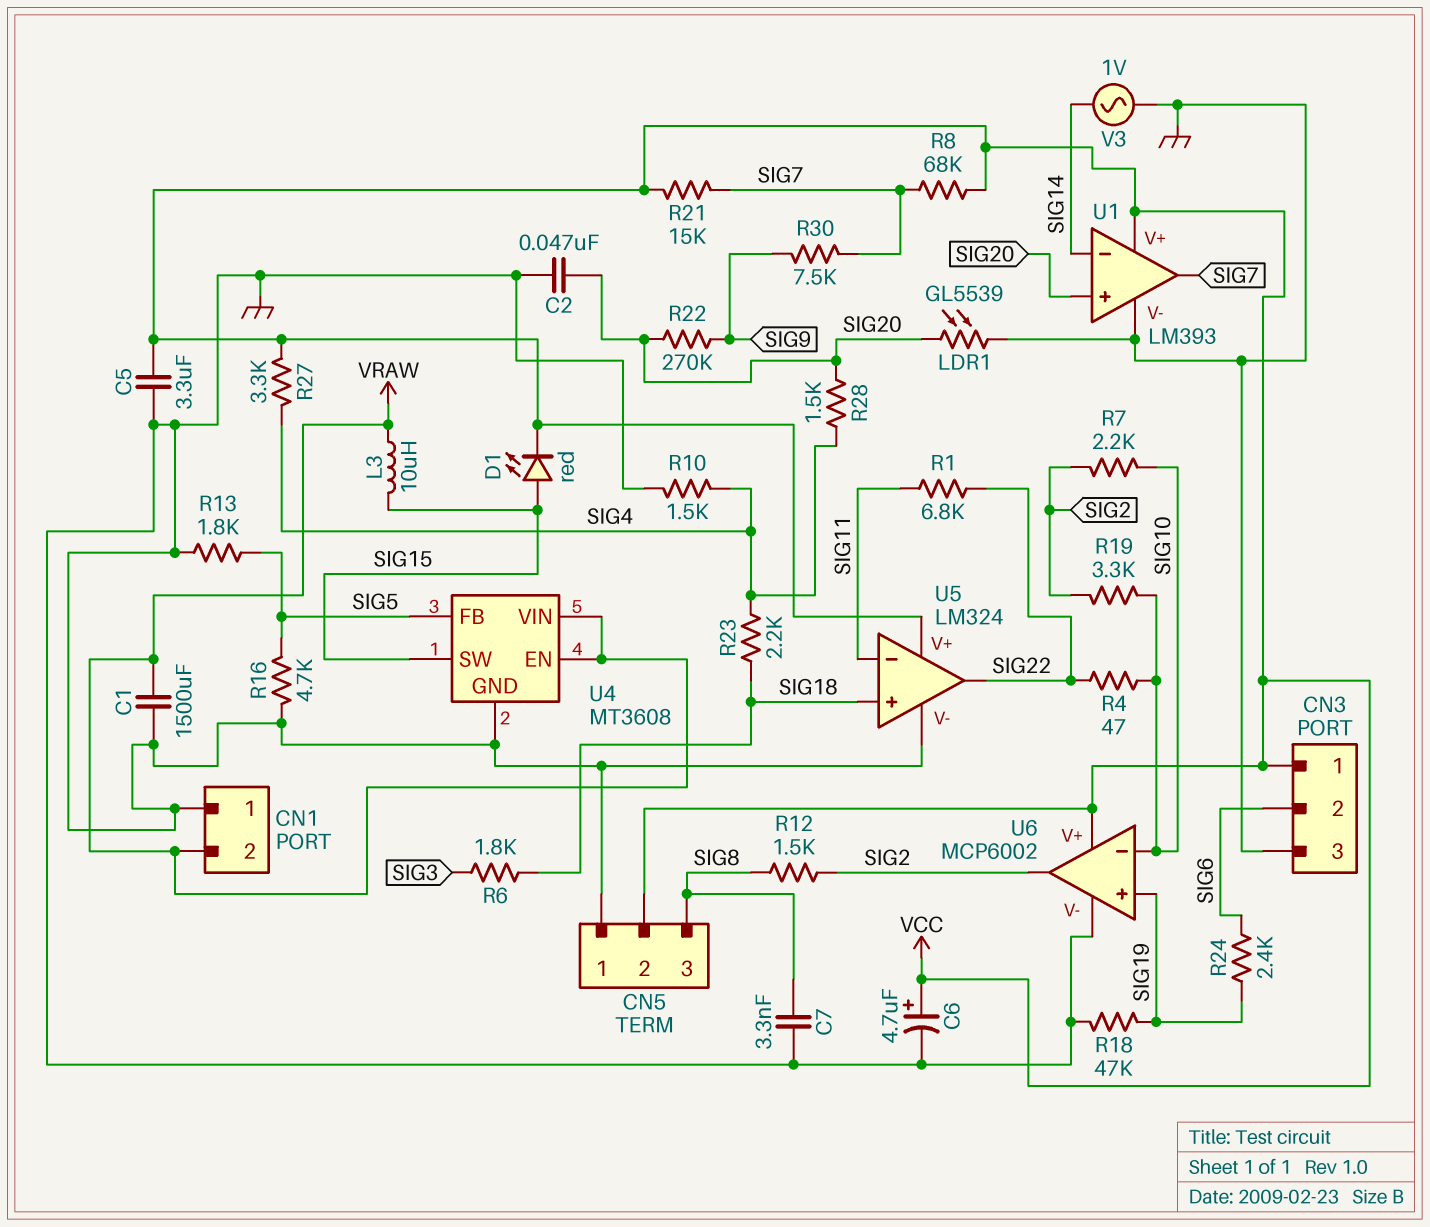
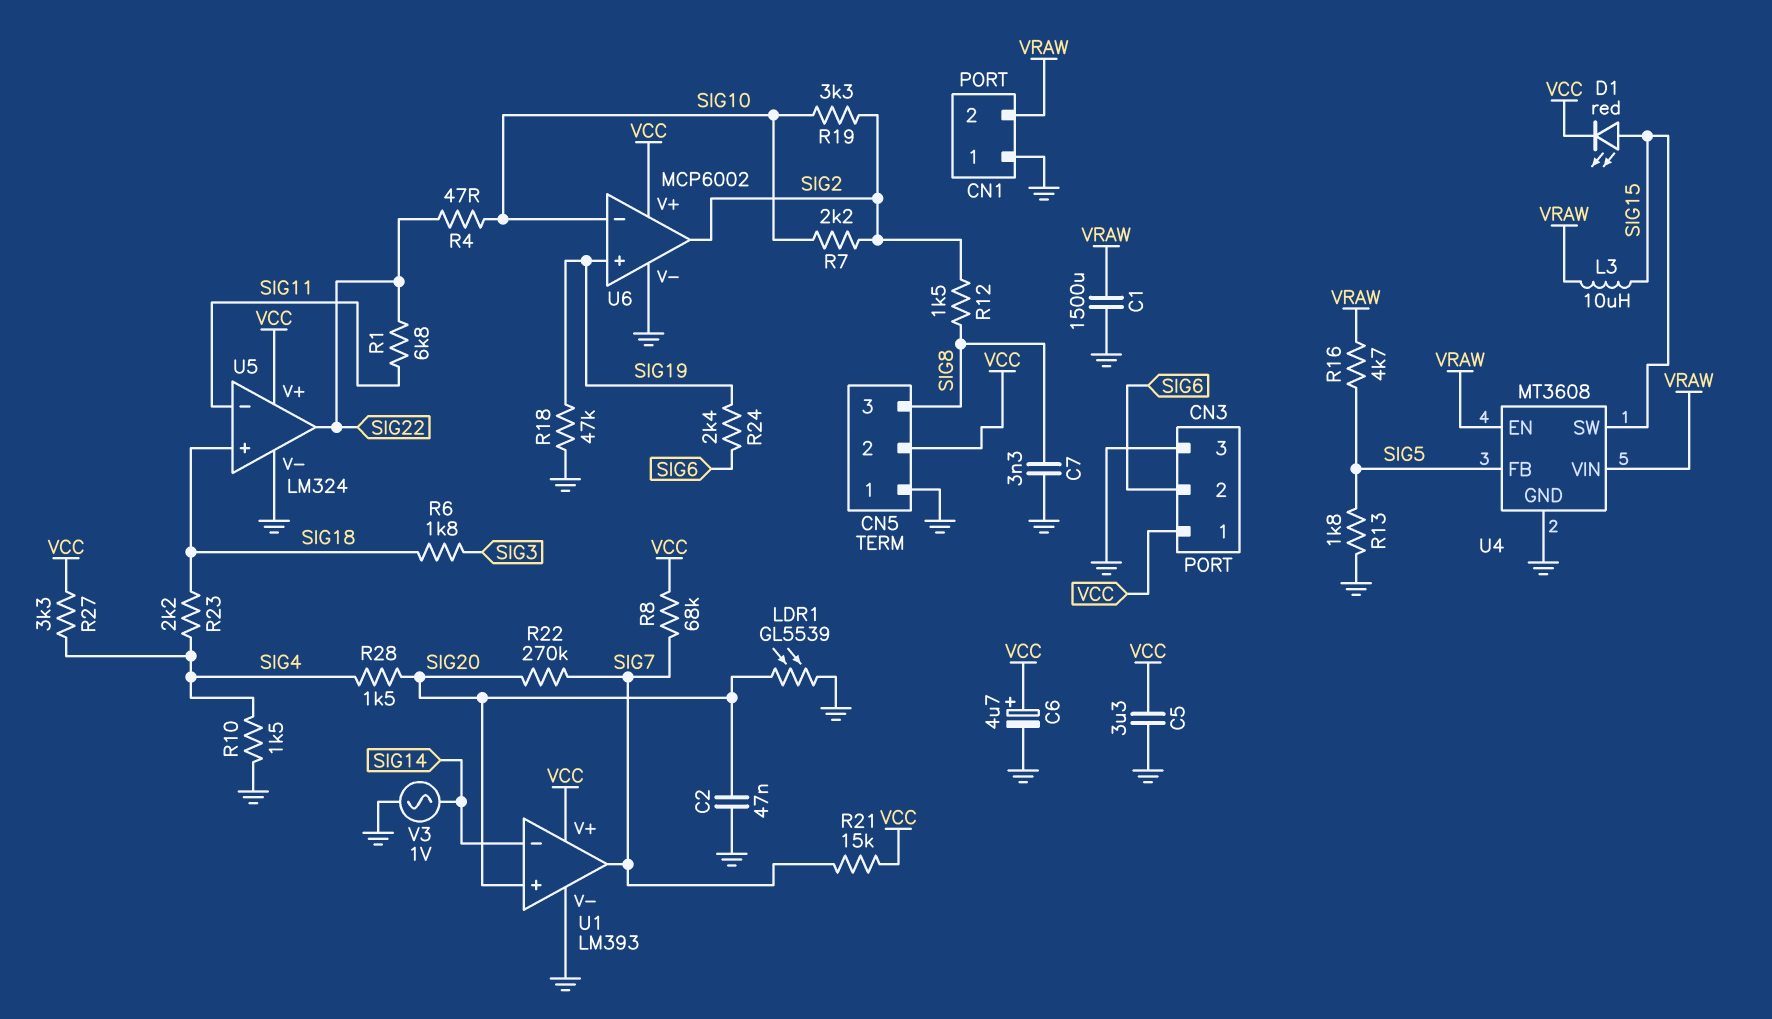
R16: 4.7k (GND, SIG5) -> 4.7k (SIG5, VRAW)
R22: 270k (SIG9, SIG20) -> 270k (SIG7, SIG20)
R30: 7.5k (SIG7, SIG9) -> none

